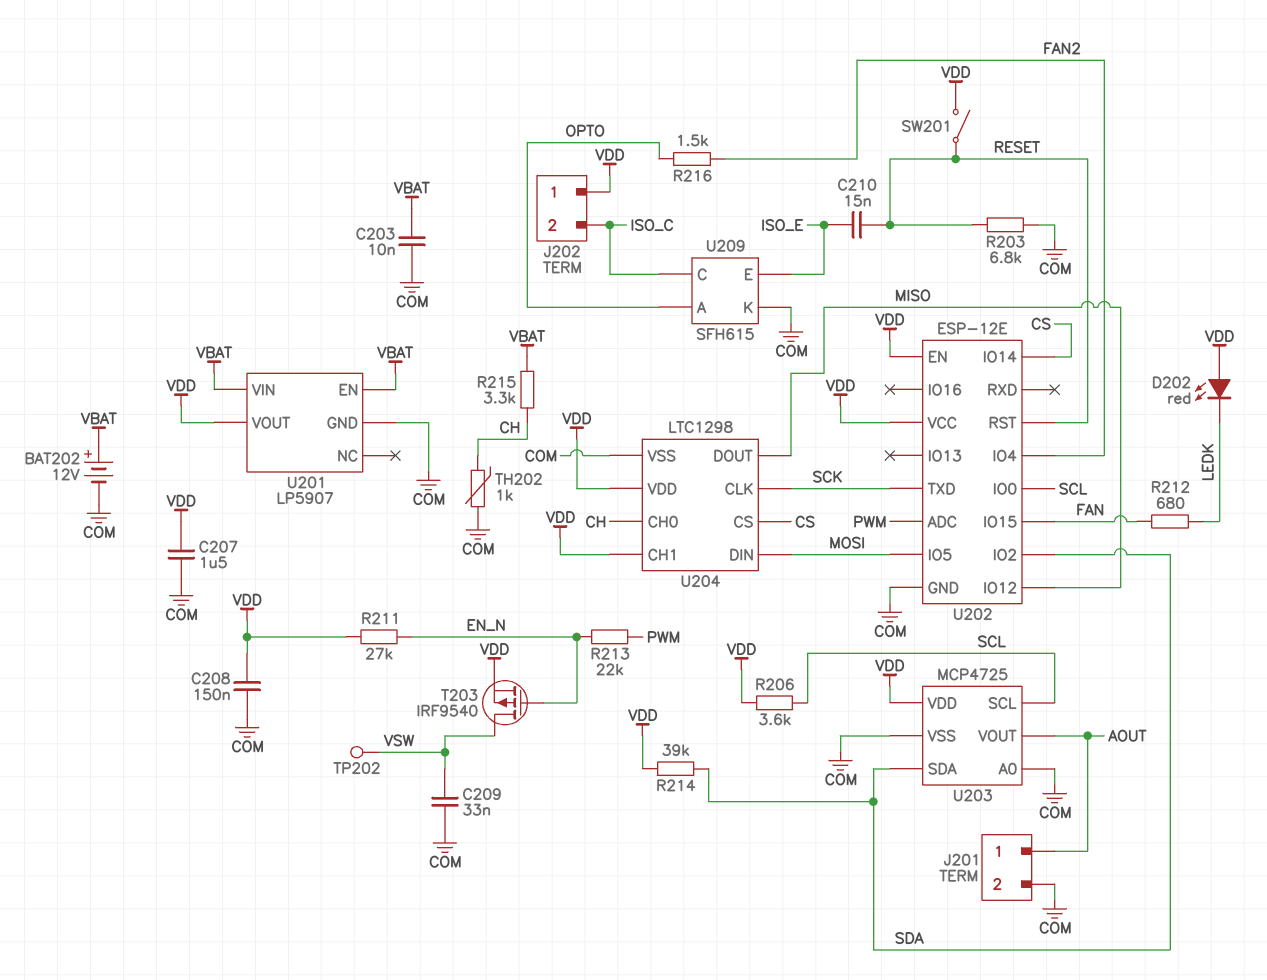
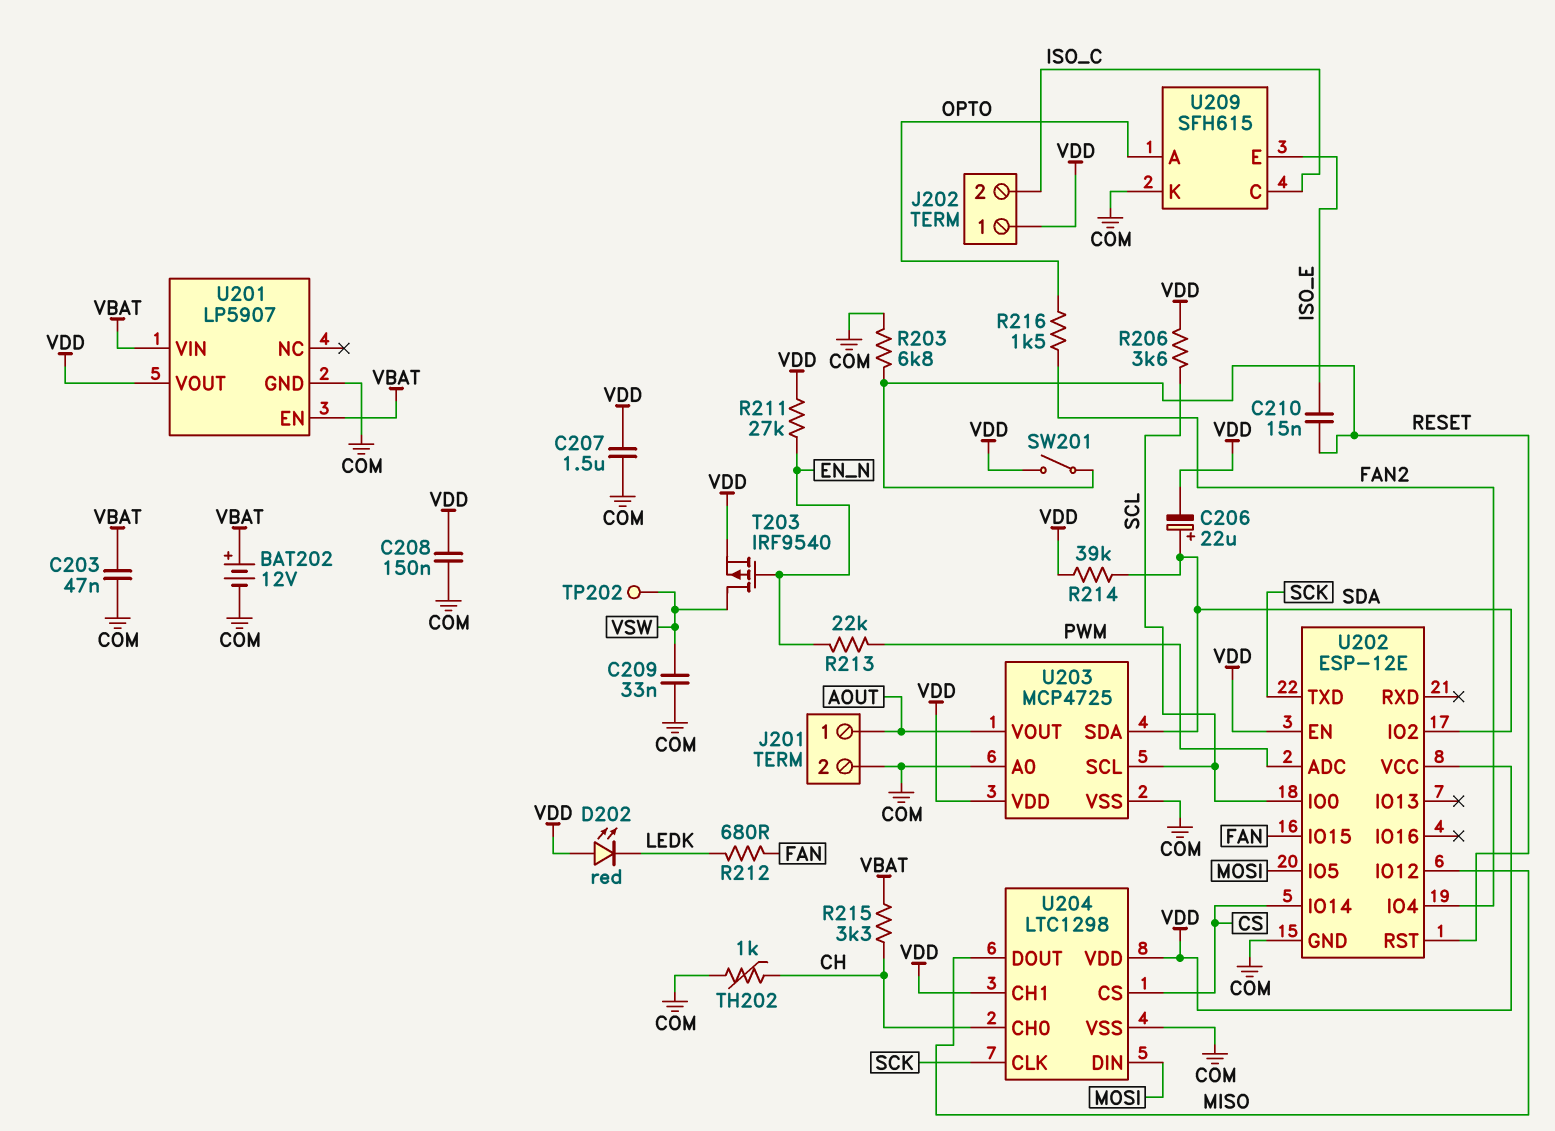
C203: 10nF (COM, VBAT) -> 47nF (COM, VBAT)
C206: none -> 22uF (plus SDA, minus VDD)

